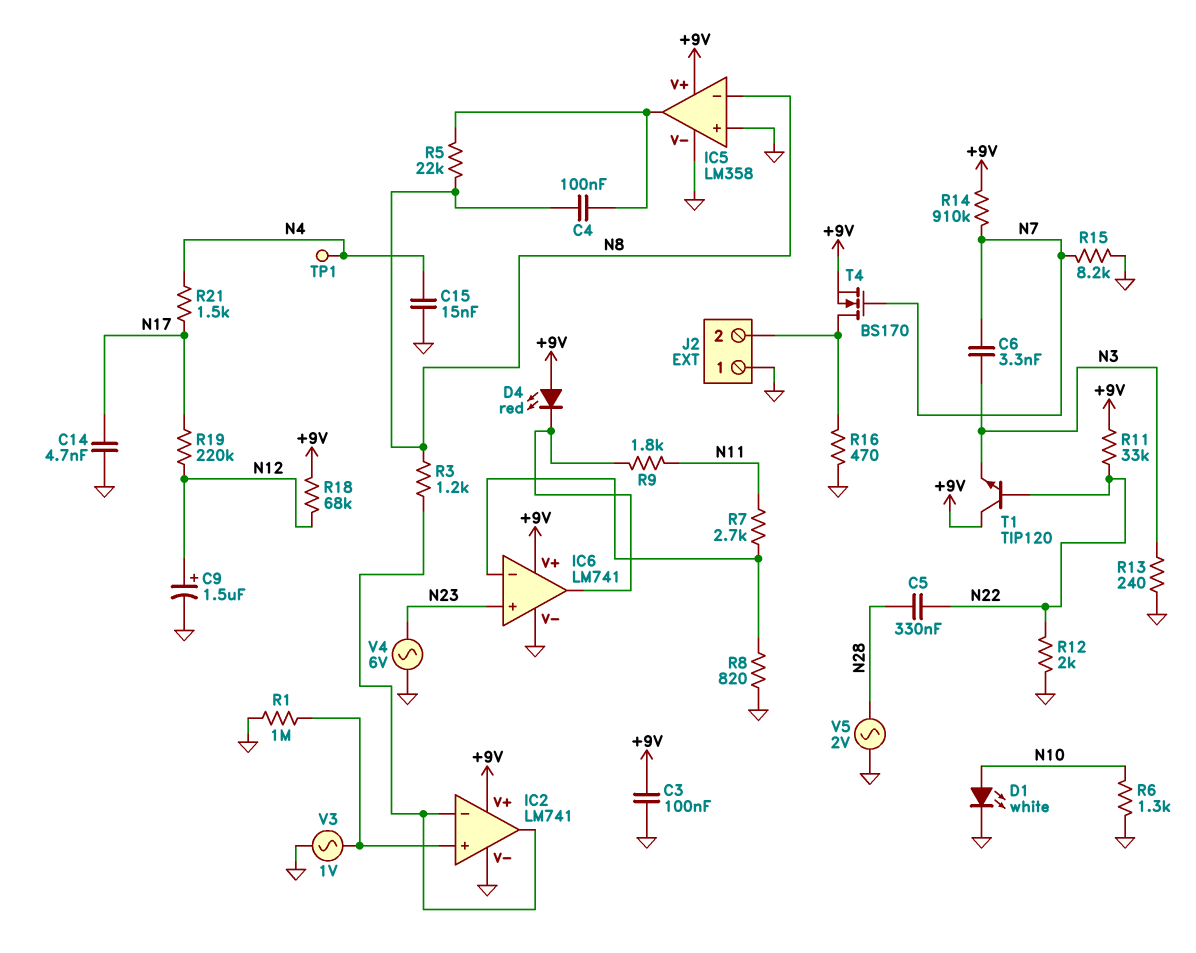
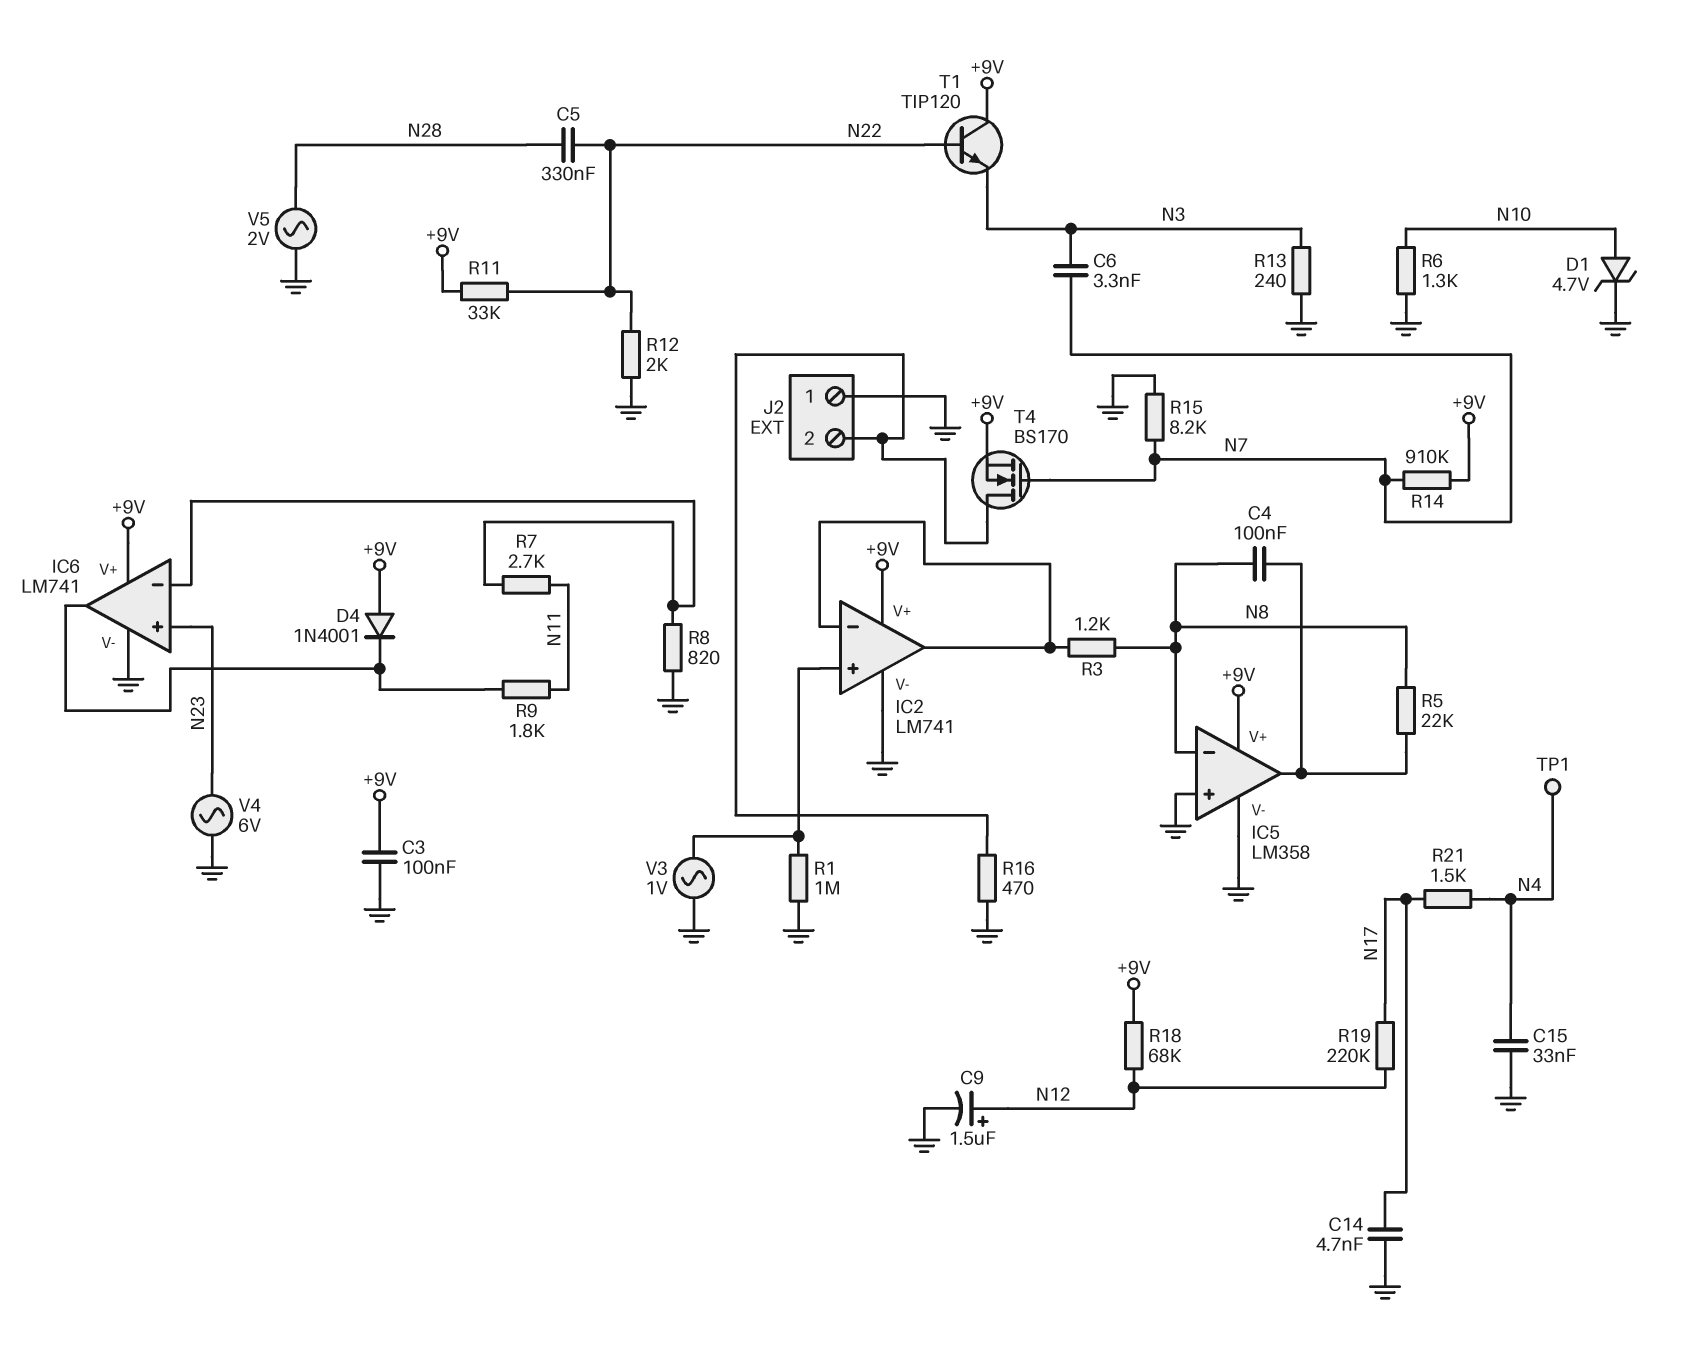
C15: 15nF (GND, N4) -> 33nF (GND, N4)
D1: LED white (A N10, K GND) -> zener 4.7V (A N10, K GND)
D4: LED red (A +9V, K IC6/out) -> diode 1N4001 (A +9V, K IC6/out)

